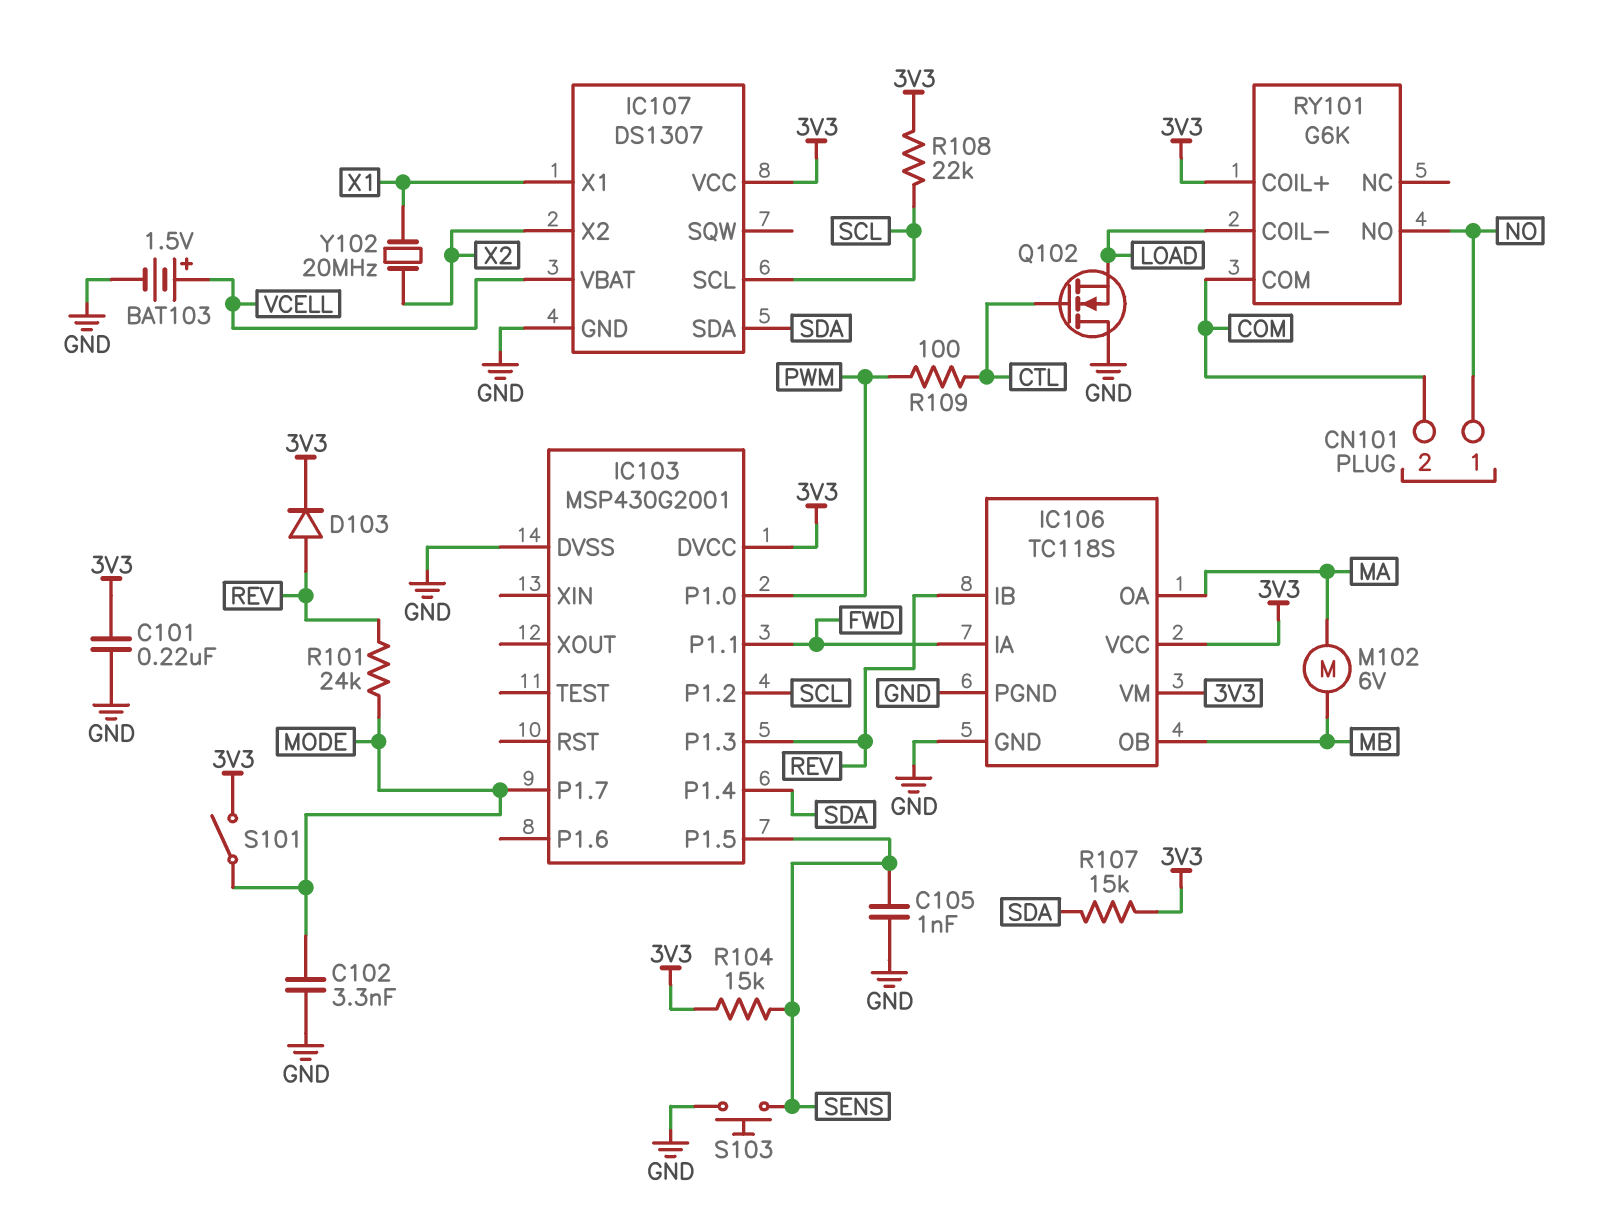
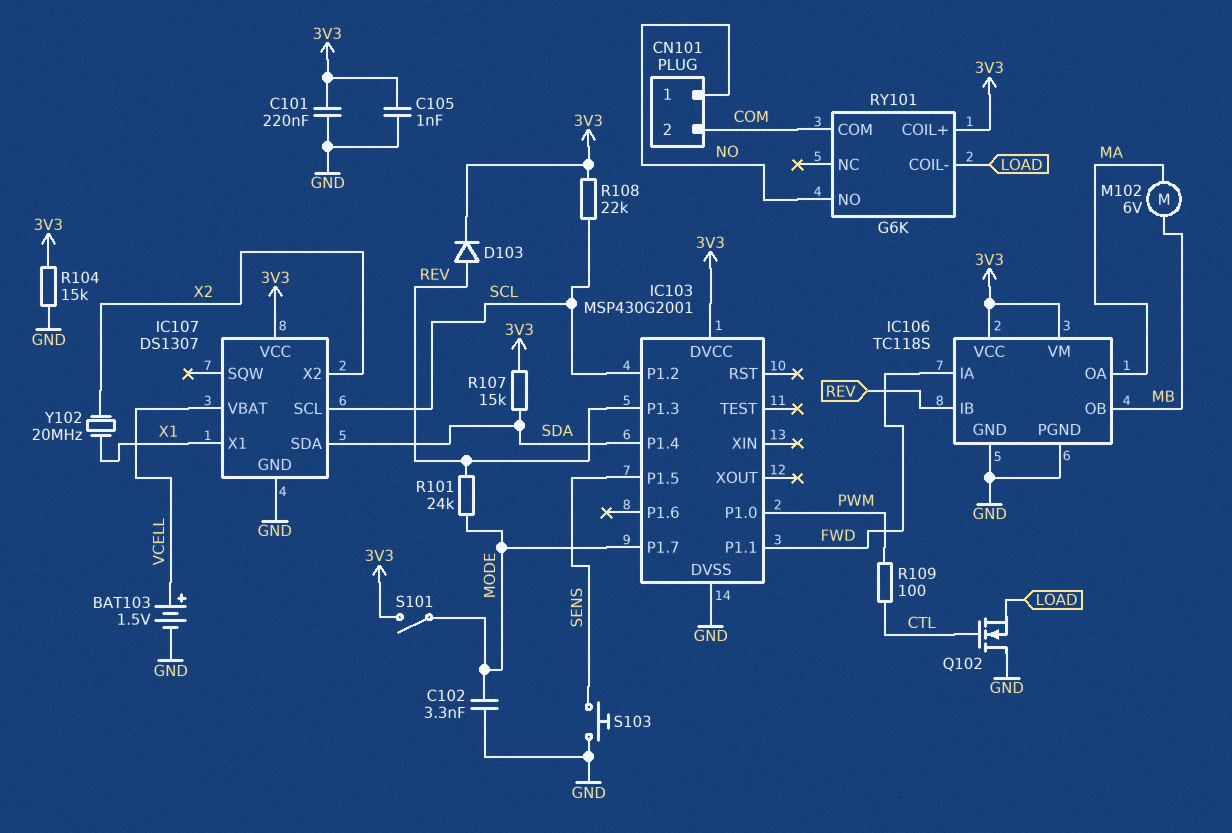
C105: 1nF (GND, SENS) -> 1nF (3V3, GND)
R104: 15k (3V3, SENS) -> 15k (3V3, GND)

